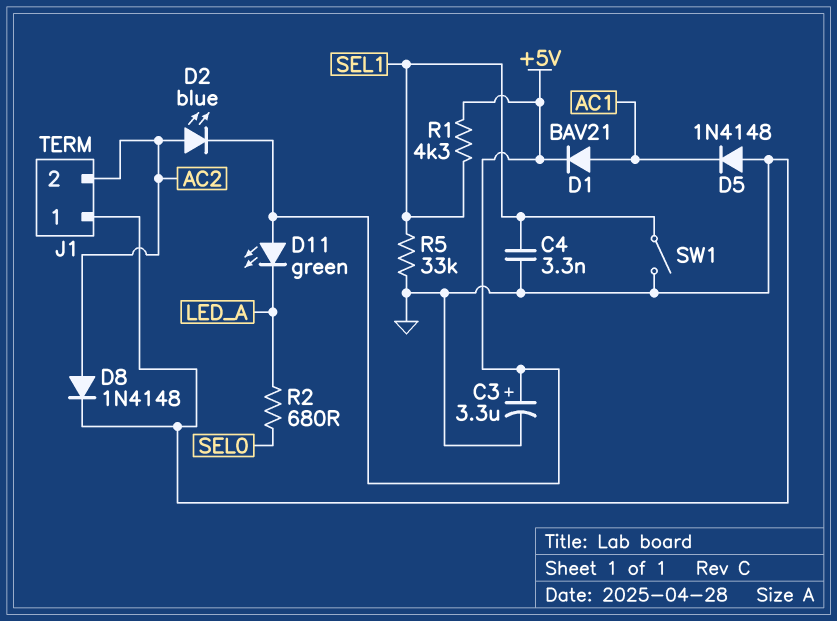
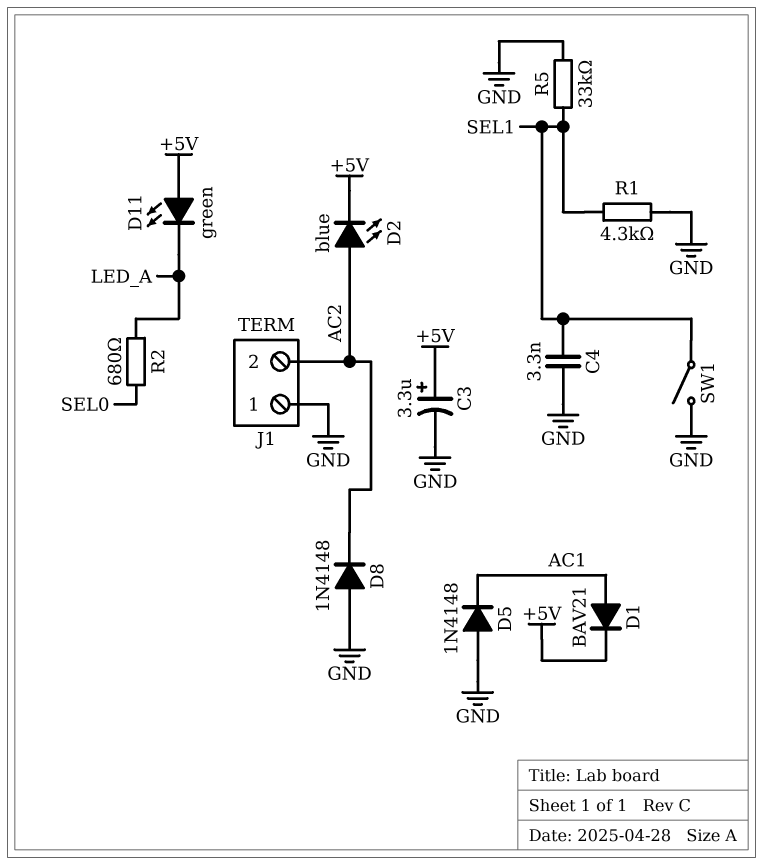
D8: diode 1N4148 (A AC2, K GND) -> diode 1N4148 (A GND, K AC2)
R1: 4.3k (+5V, SEL1) -> 4.3k (GND, SEL1)

